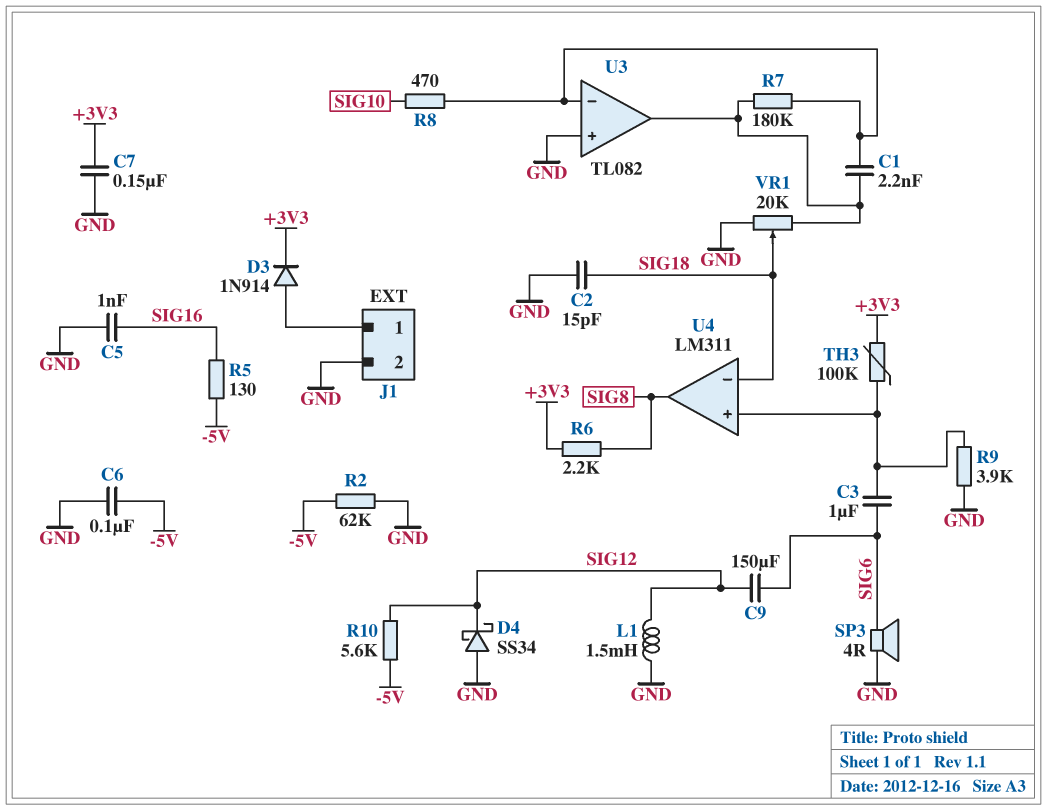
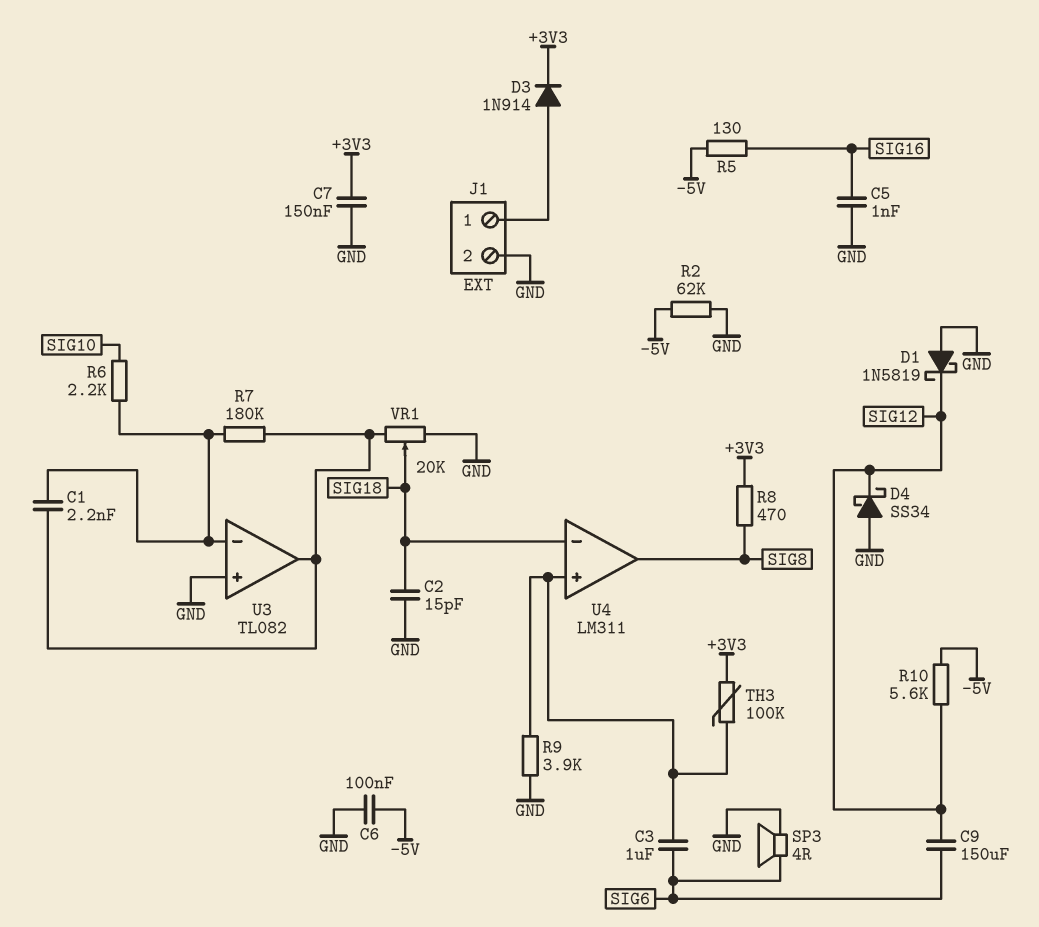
D1: none -> schottky 1N5819 (A GND, K SIG12)
L1: 1.5mH (GND, SIG12) -> none
R6: 2.2k (+3V3, SIG8) -> 2.2k (SIG10, U3/in-)
R8: 470 (SIG10, U3/in-) -> 470 (+3V3, SIG8)

